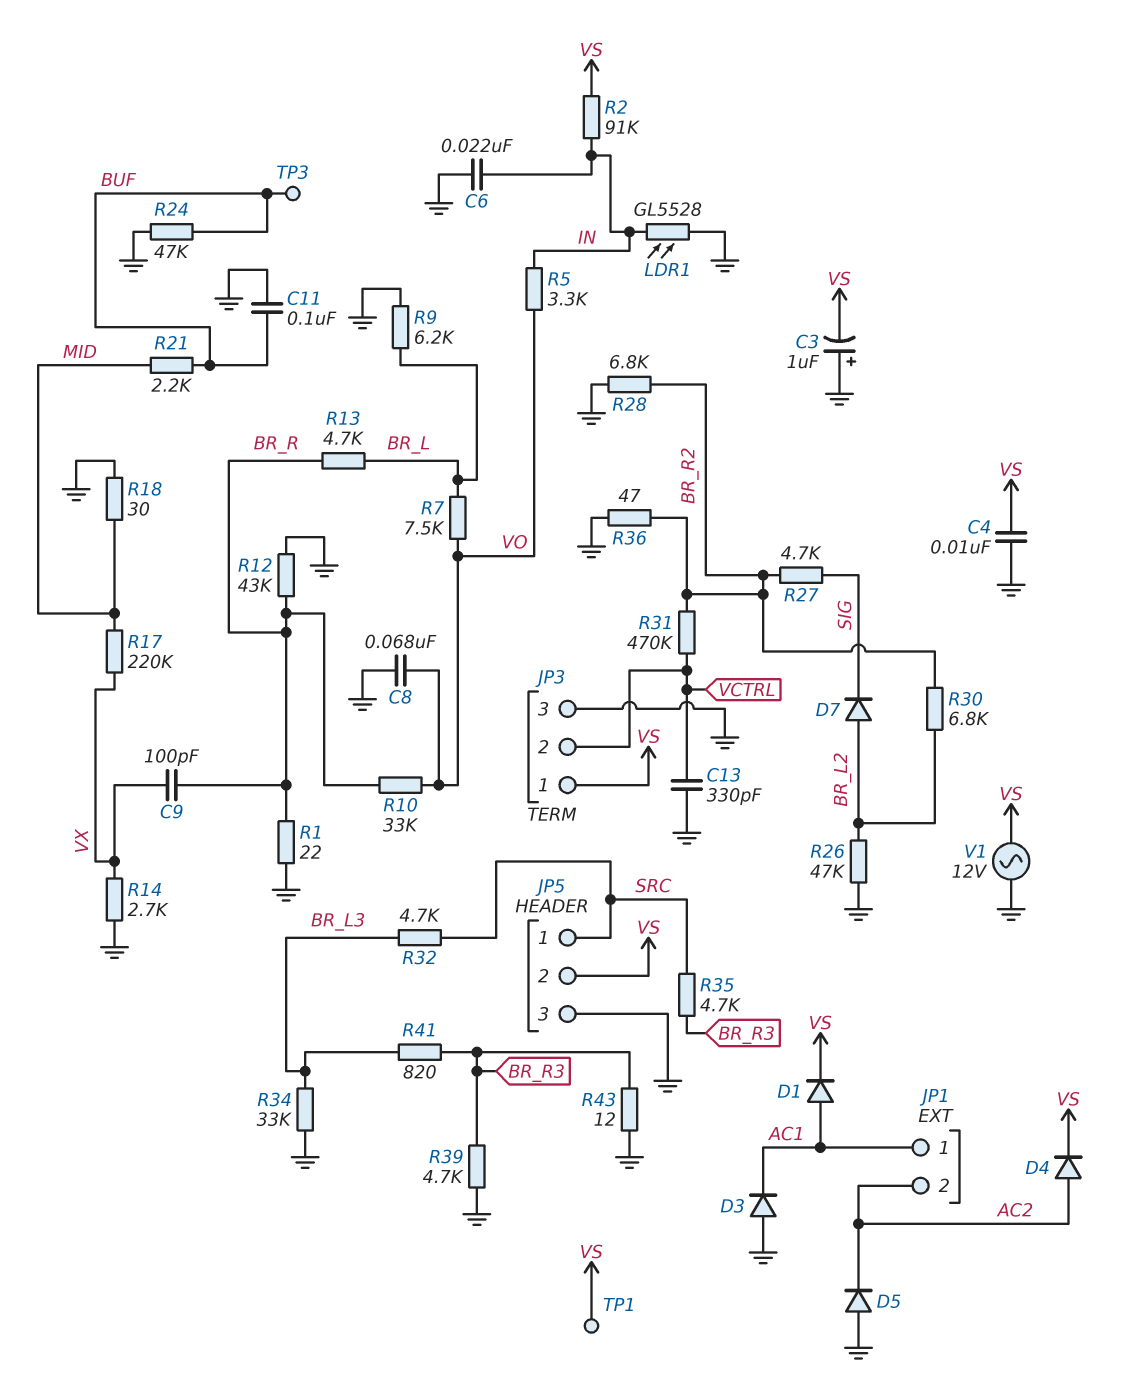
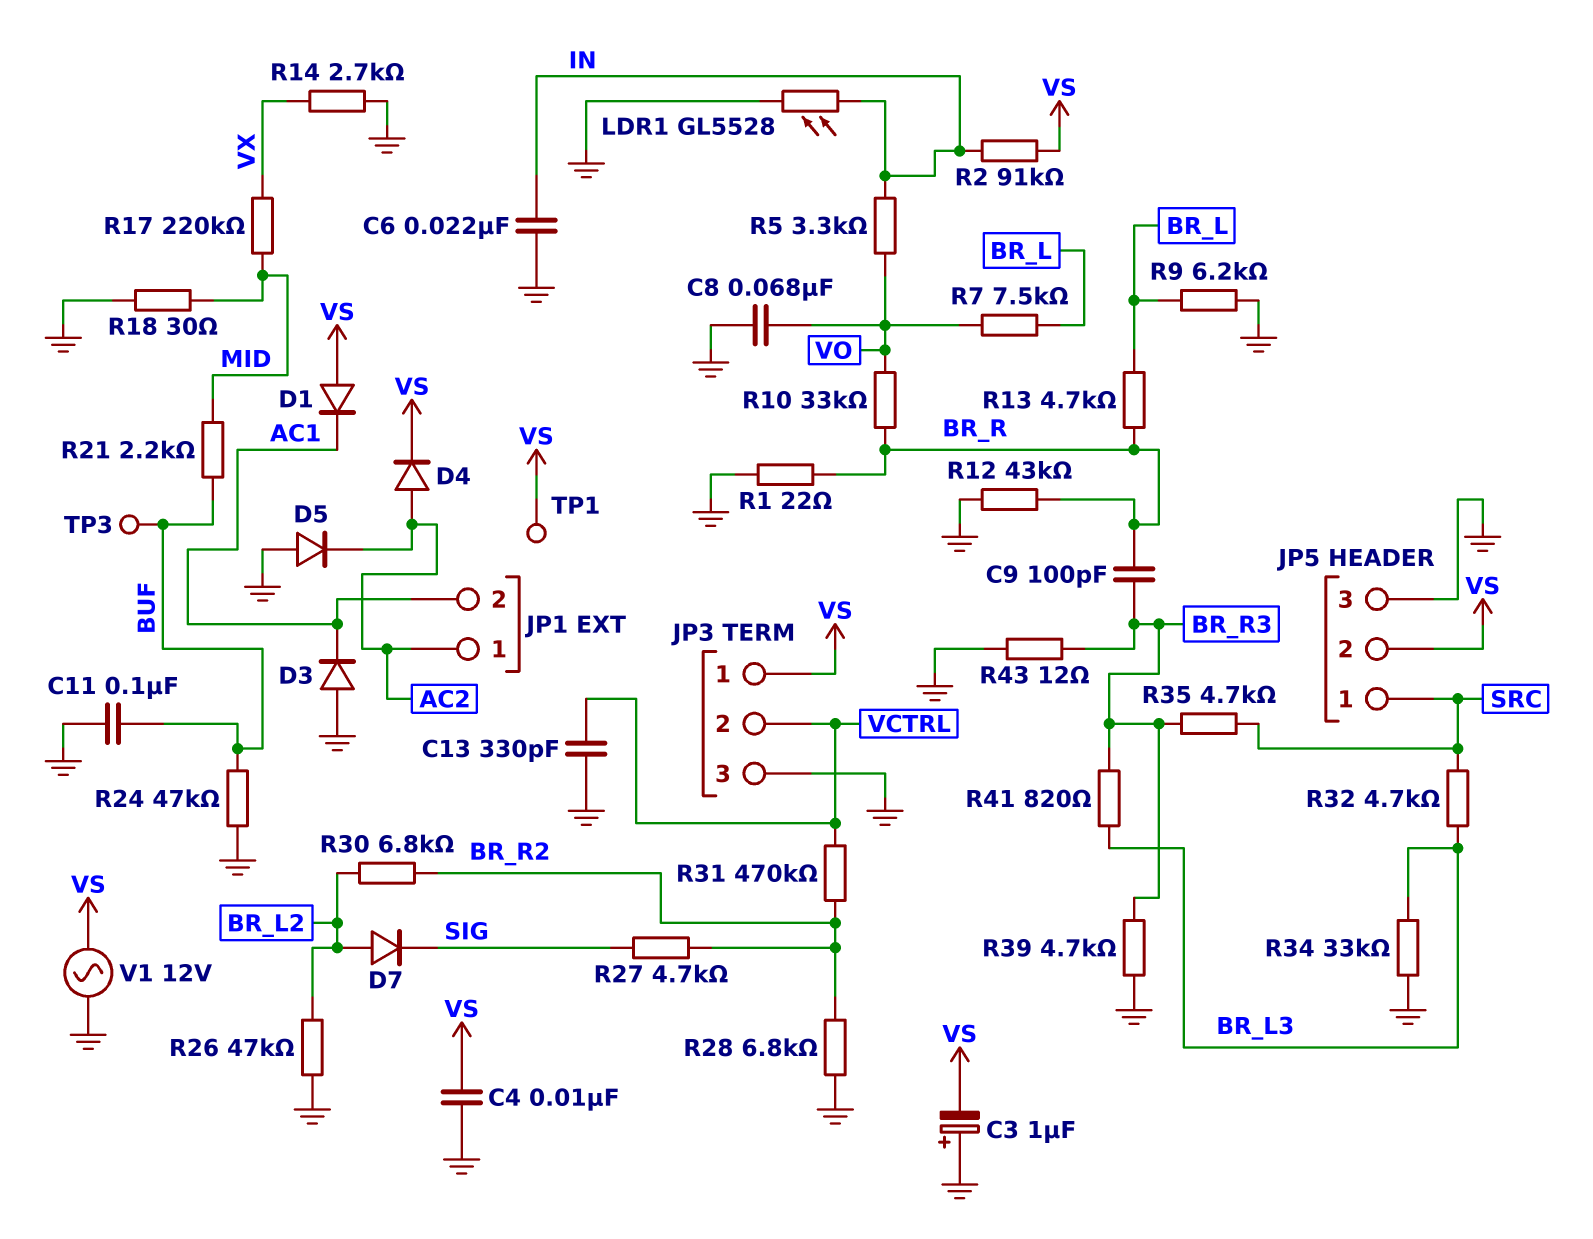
C9: 100pF (BR_R, VX) -> 100pF (BR_R, BR_R3)
D1: diode (A AC1, K VS) -> diode (A VS, K AC1)
JP1 pin 1: AC1 -> AC2
JP1 pin 2: AC2 -> AC1
R36: 47 (BR_R2, GND) -> none

